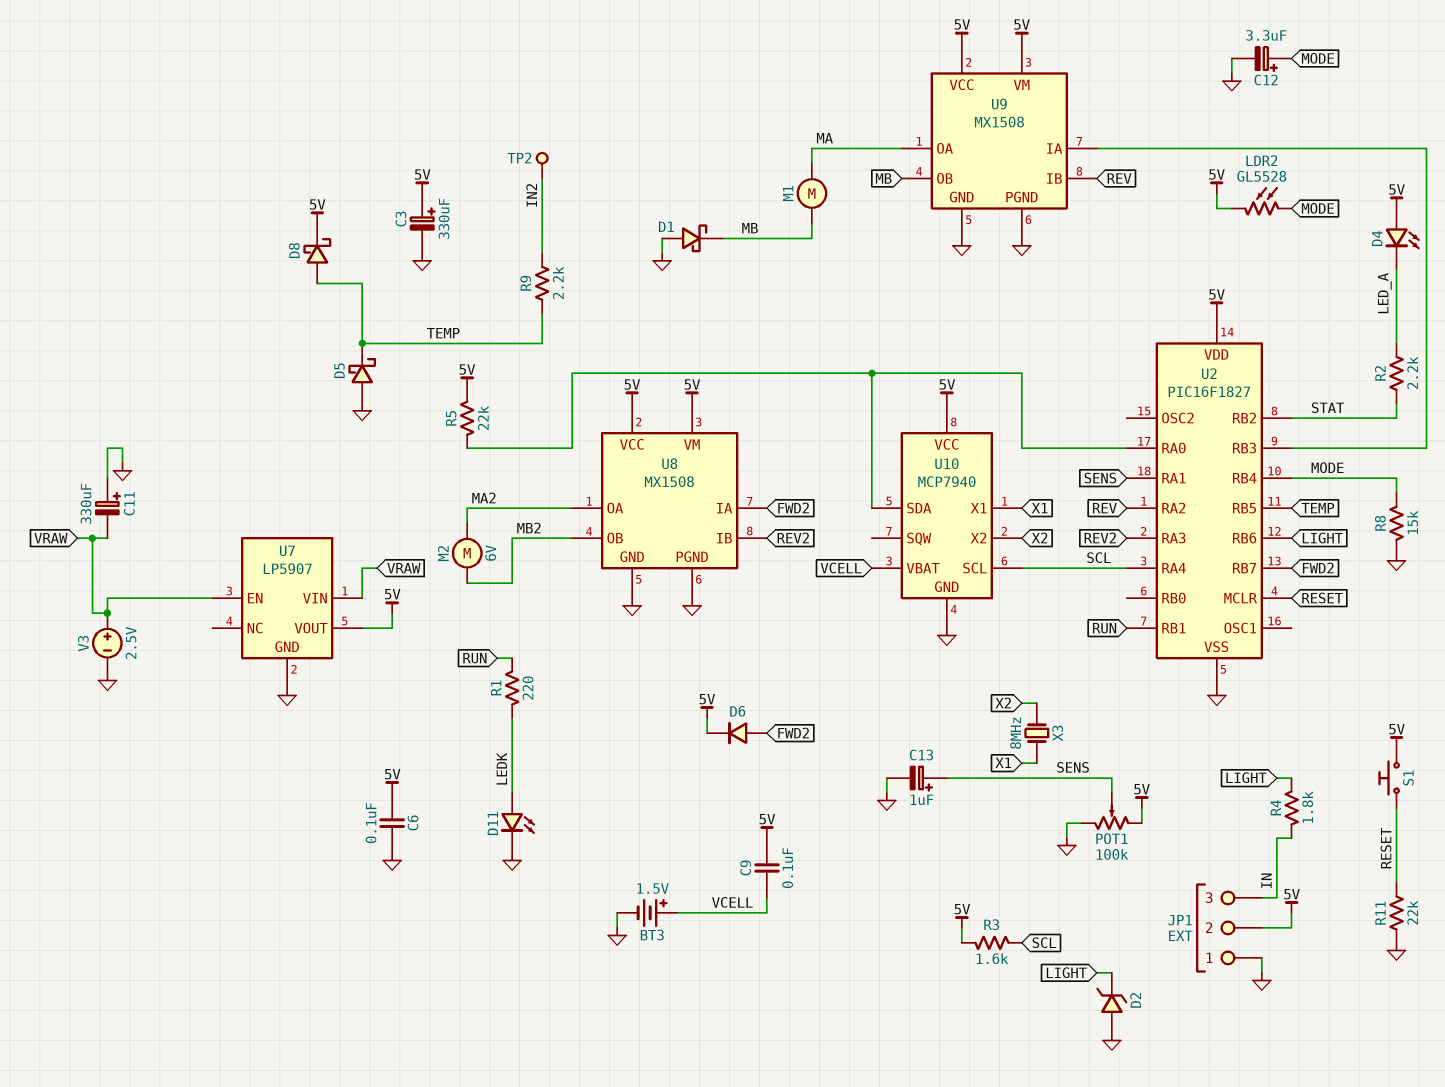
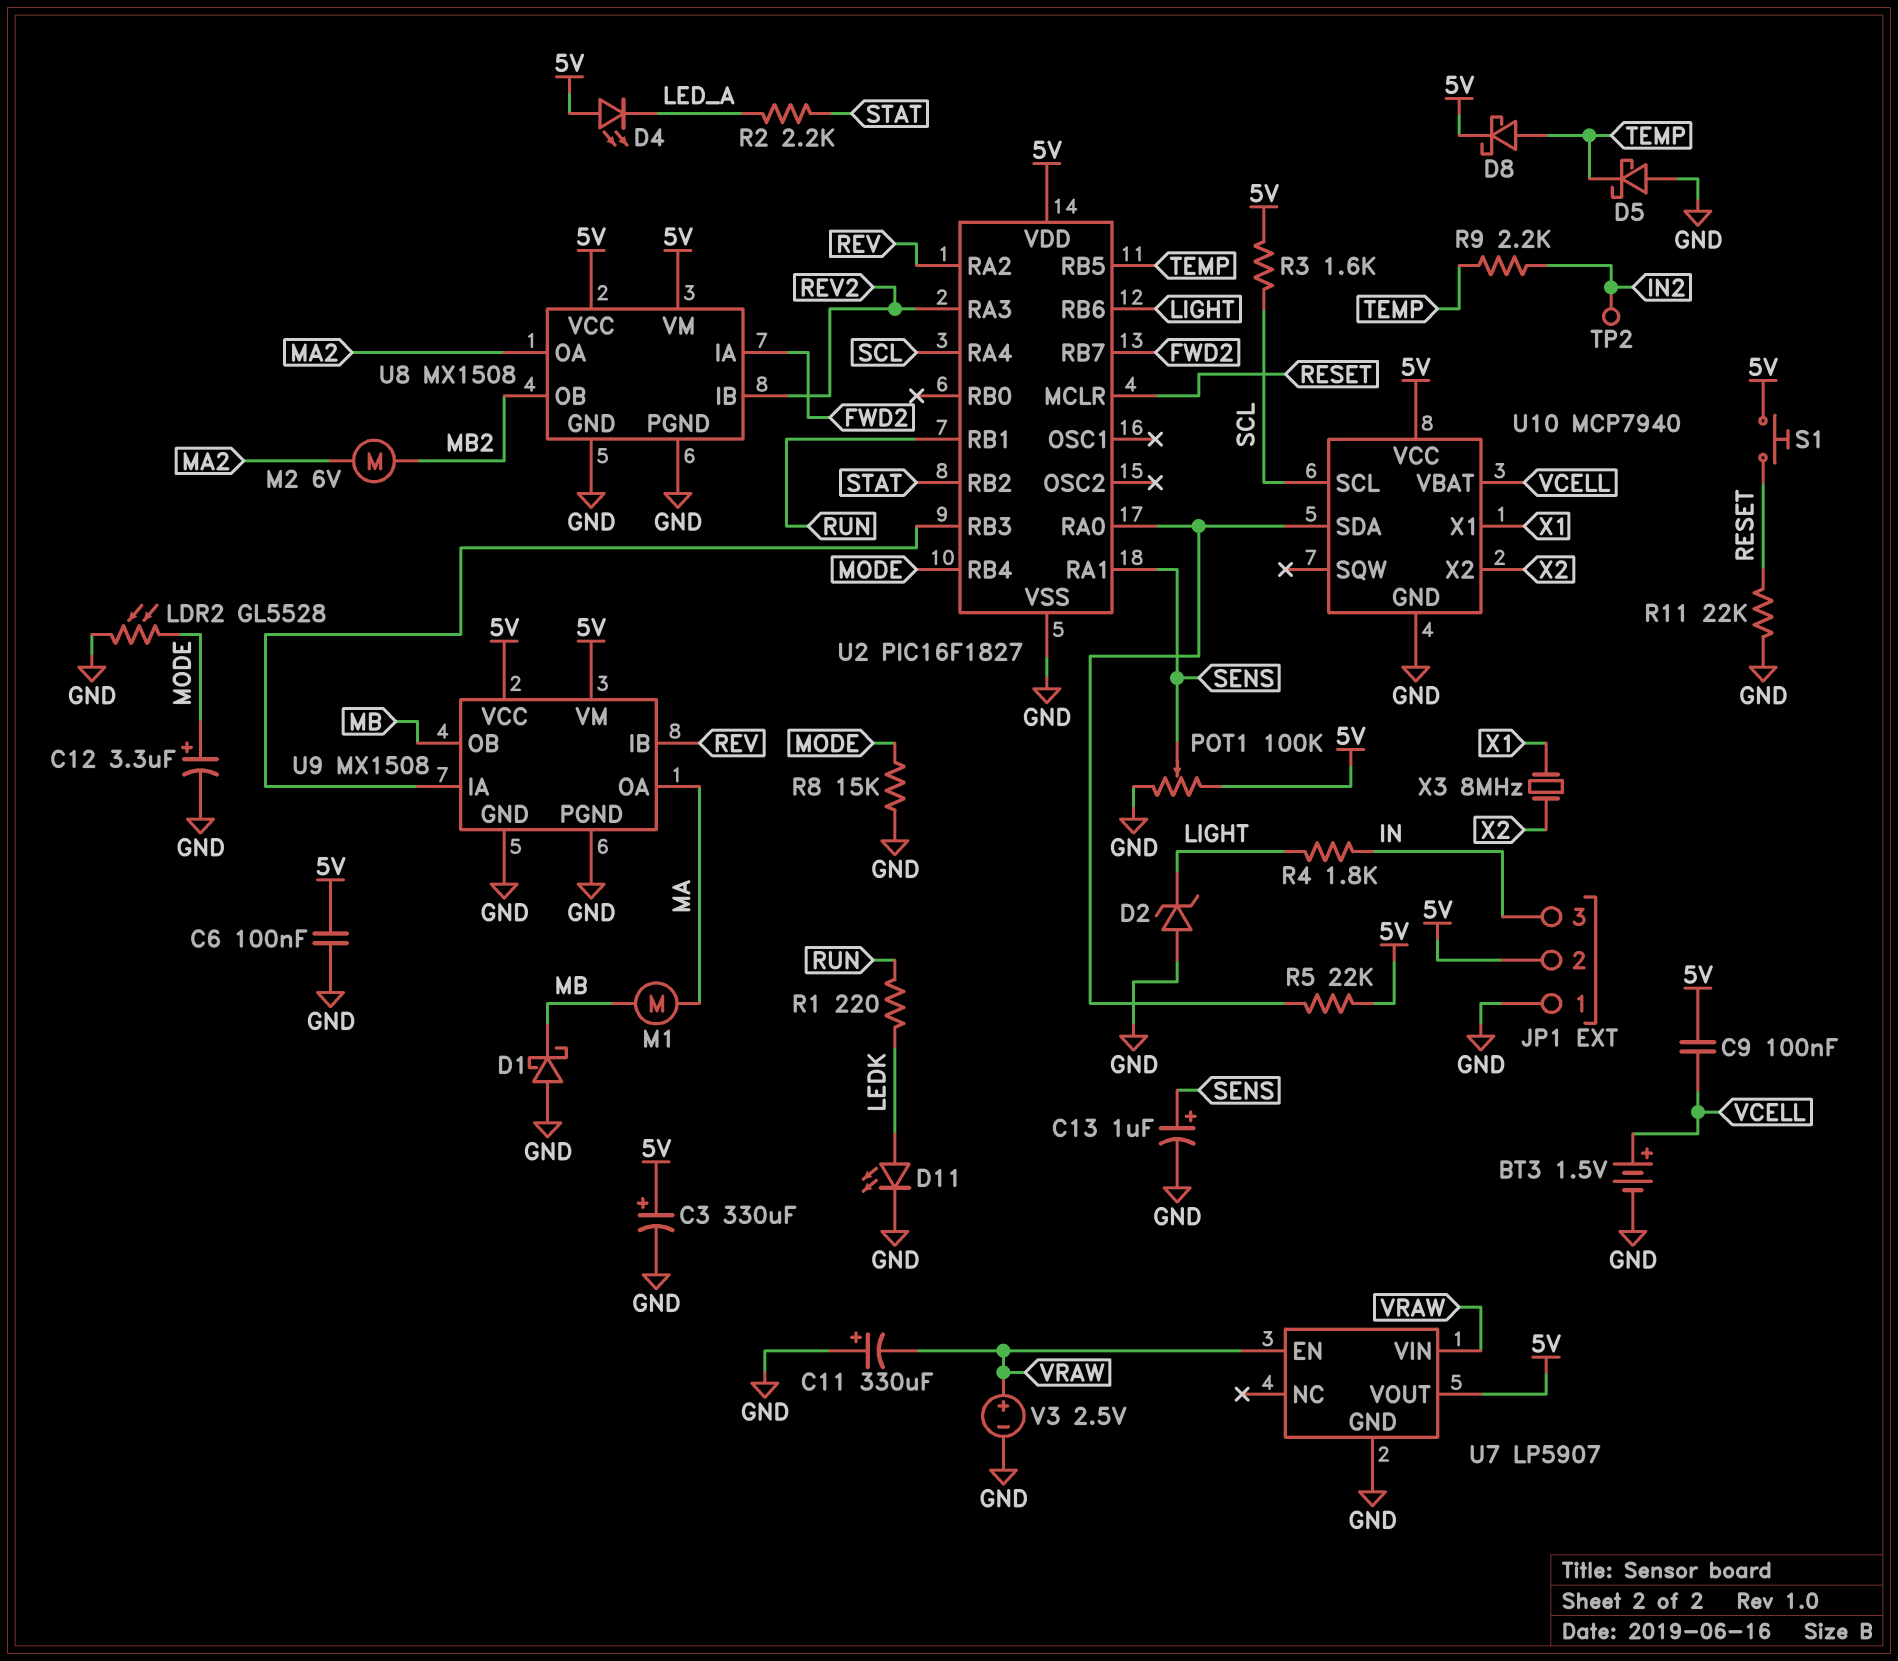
D6: diode (A FWD2, K 5V) -> none
LDR2: GL5528 (5V, MODE) -> GL5528 (GND, MODE)

